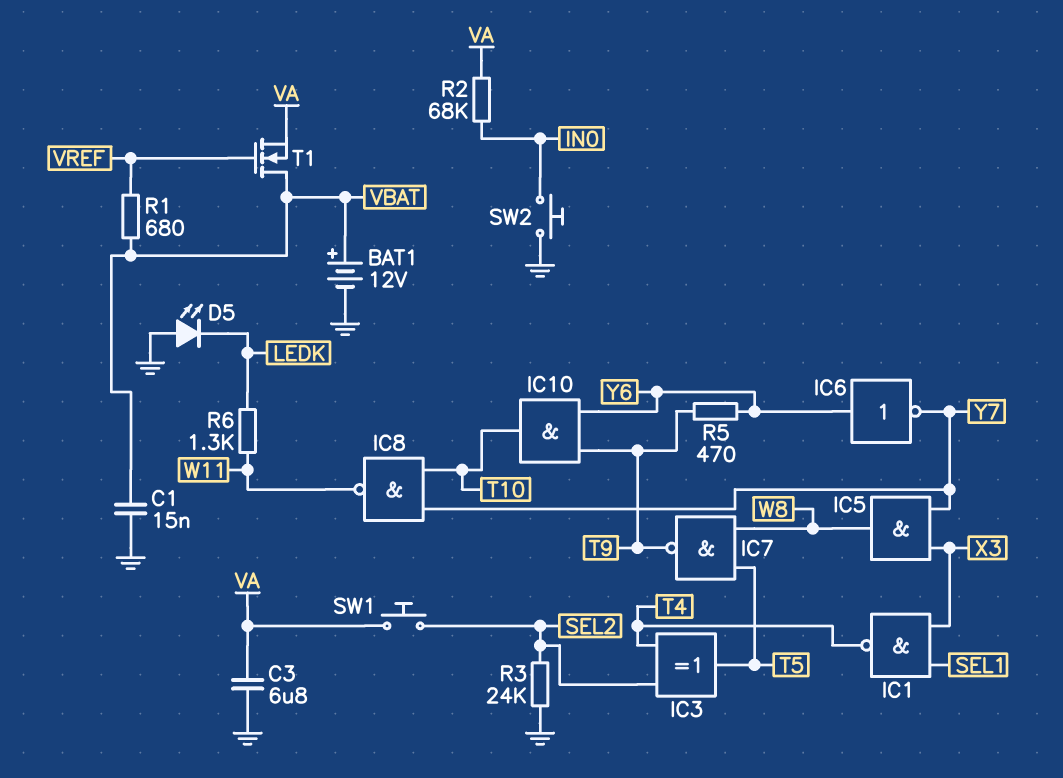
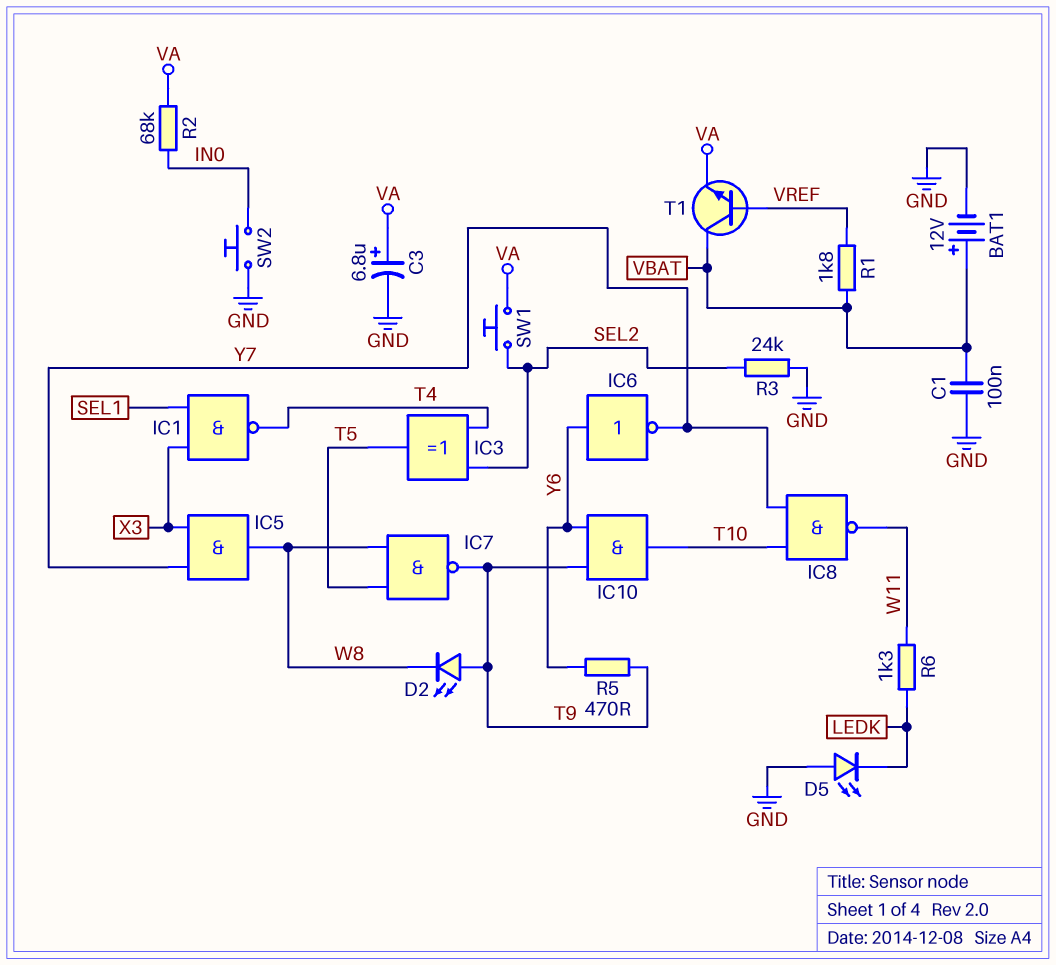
C1: 15nF (GND, VBAT) -> 100nF (GND, VBAT)
C3: 6.8uF (GND, VA) -> 6.8uF (plus VA, minus GND)
D2: none -> LED (A T9, K W8)
R1: 680 (VBAT, VREF) -> 1.8k (VBAT, VREF)
T1: NMOS (G VREF, D VBAT, S VA) -> NPN (B VREF, C VBAT, E VA)

